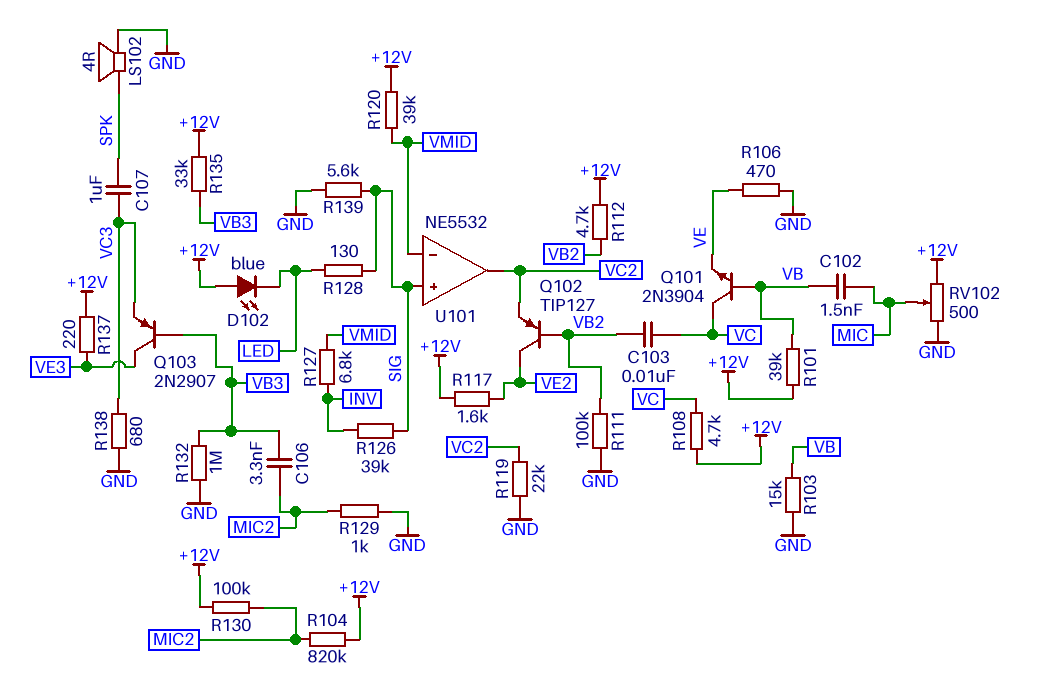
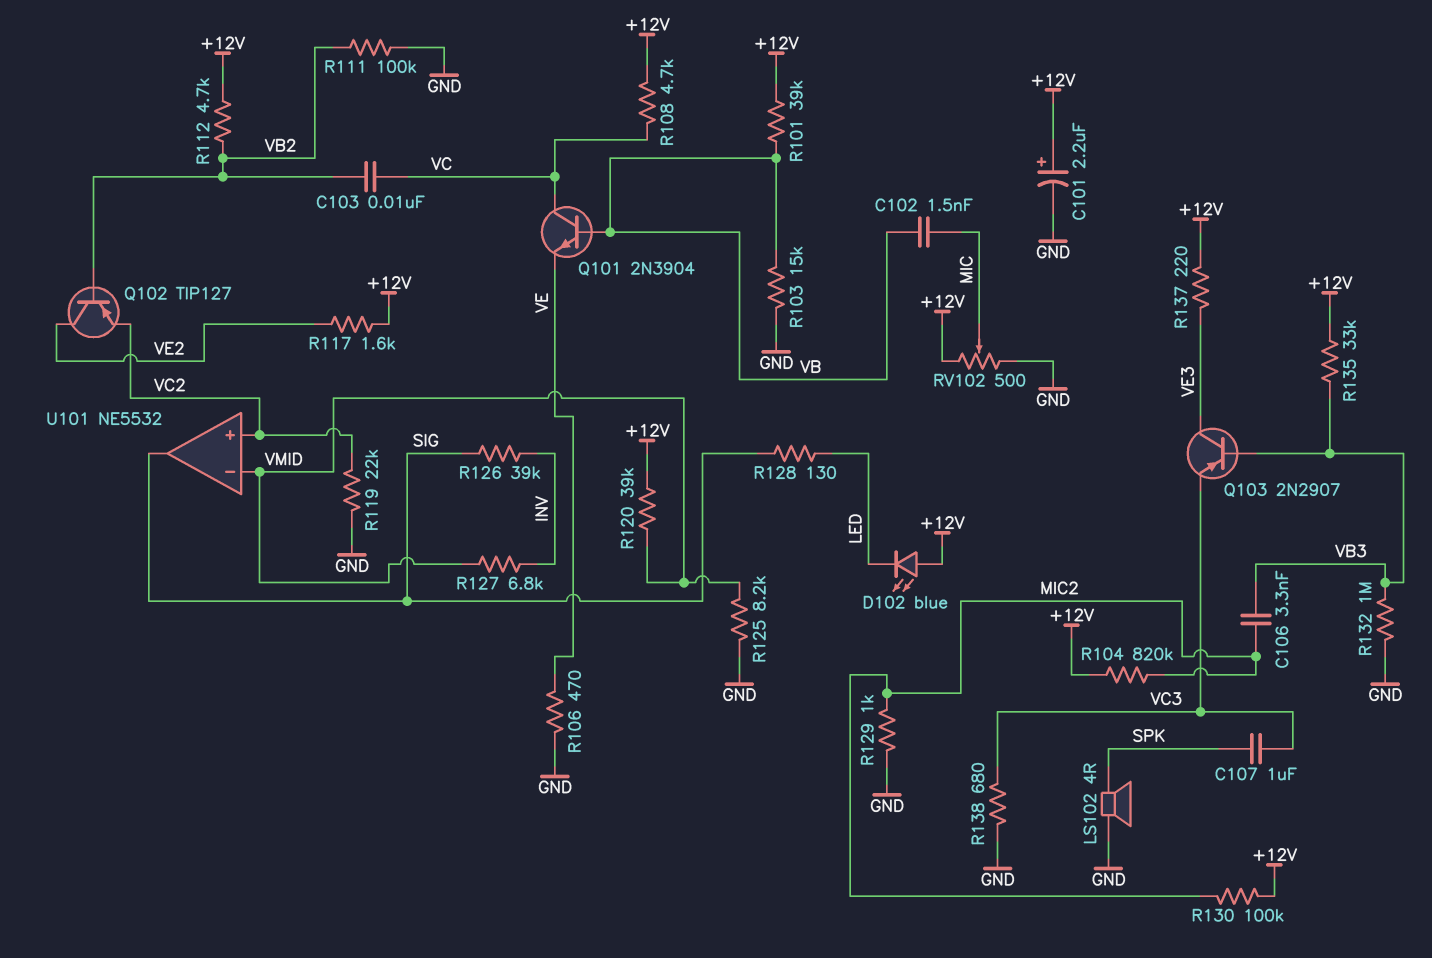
C101: none -> 2.2uF (plus +12V, minus GND)
R125: none -> 8.2k (GND, VMID)
R139: 5.6k (GND, SIG) -> none
U101 pin in+: SIG -> VC2
U101 pin out: VC2 -> SIG

